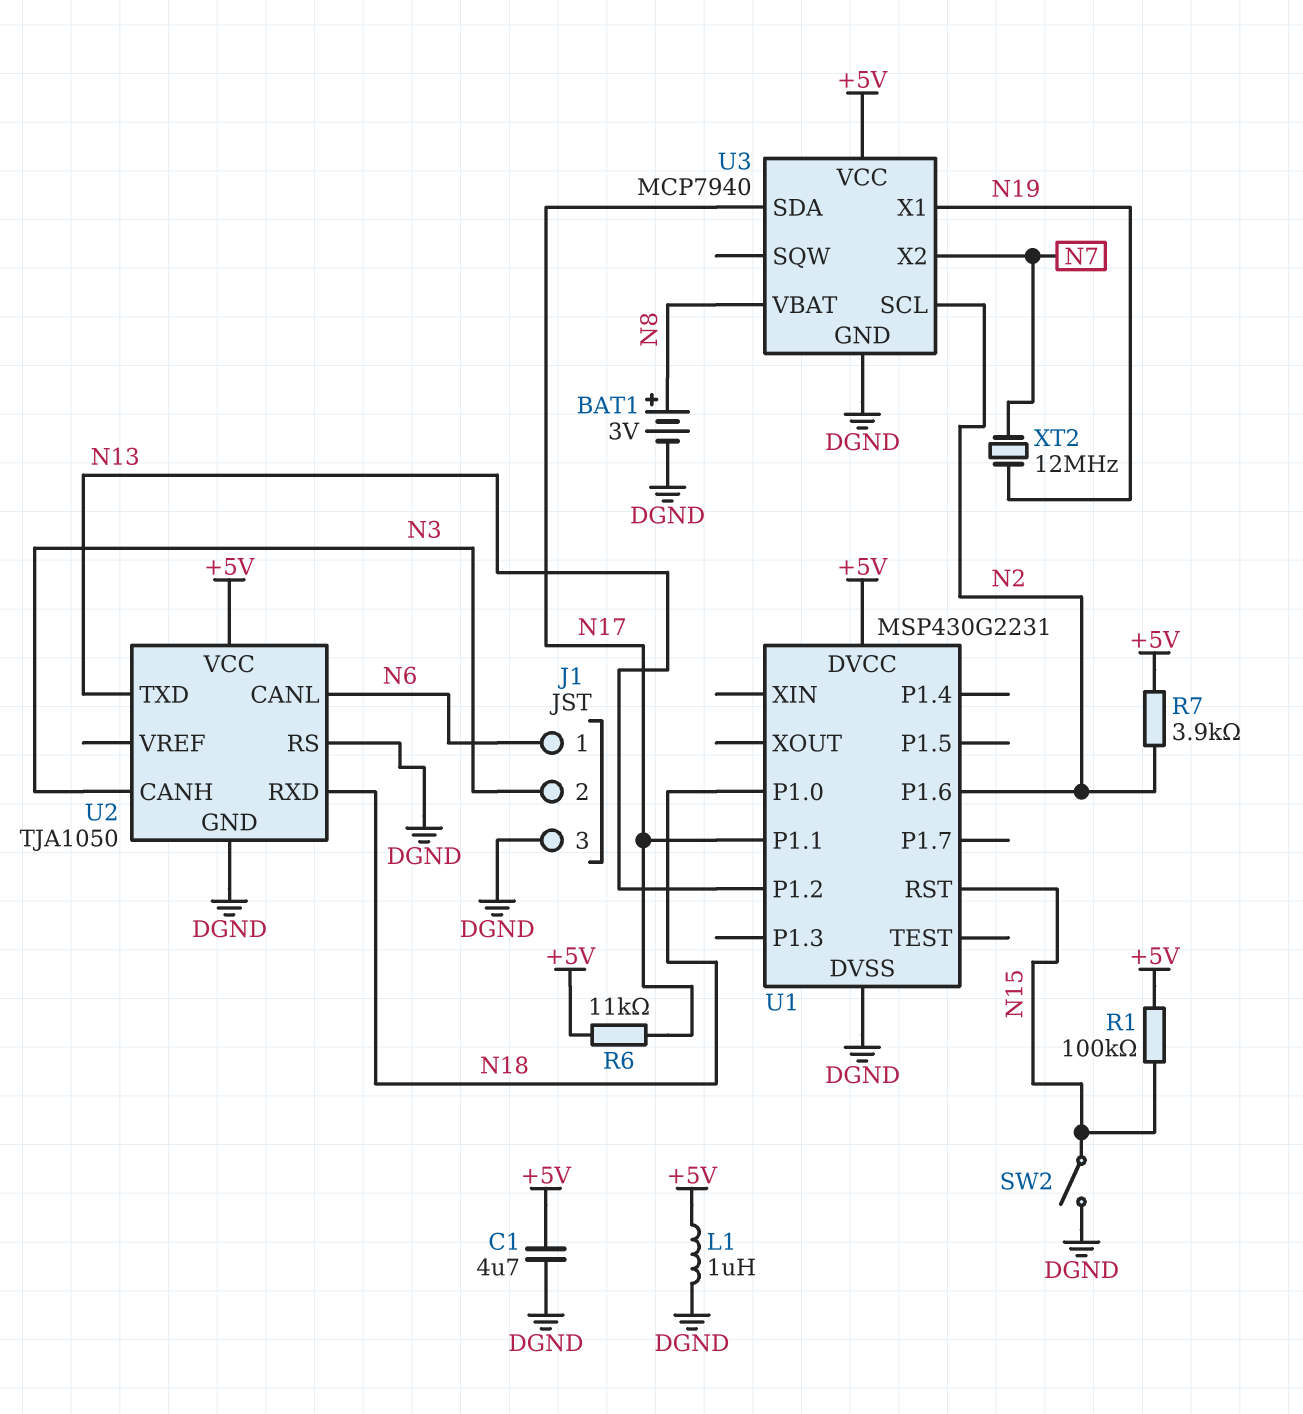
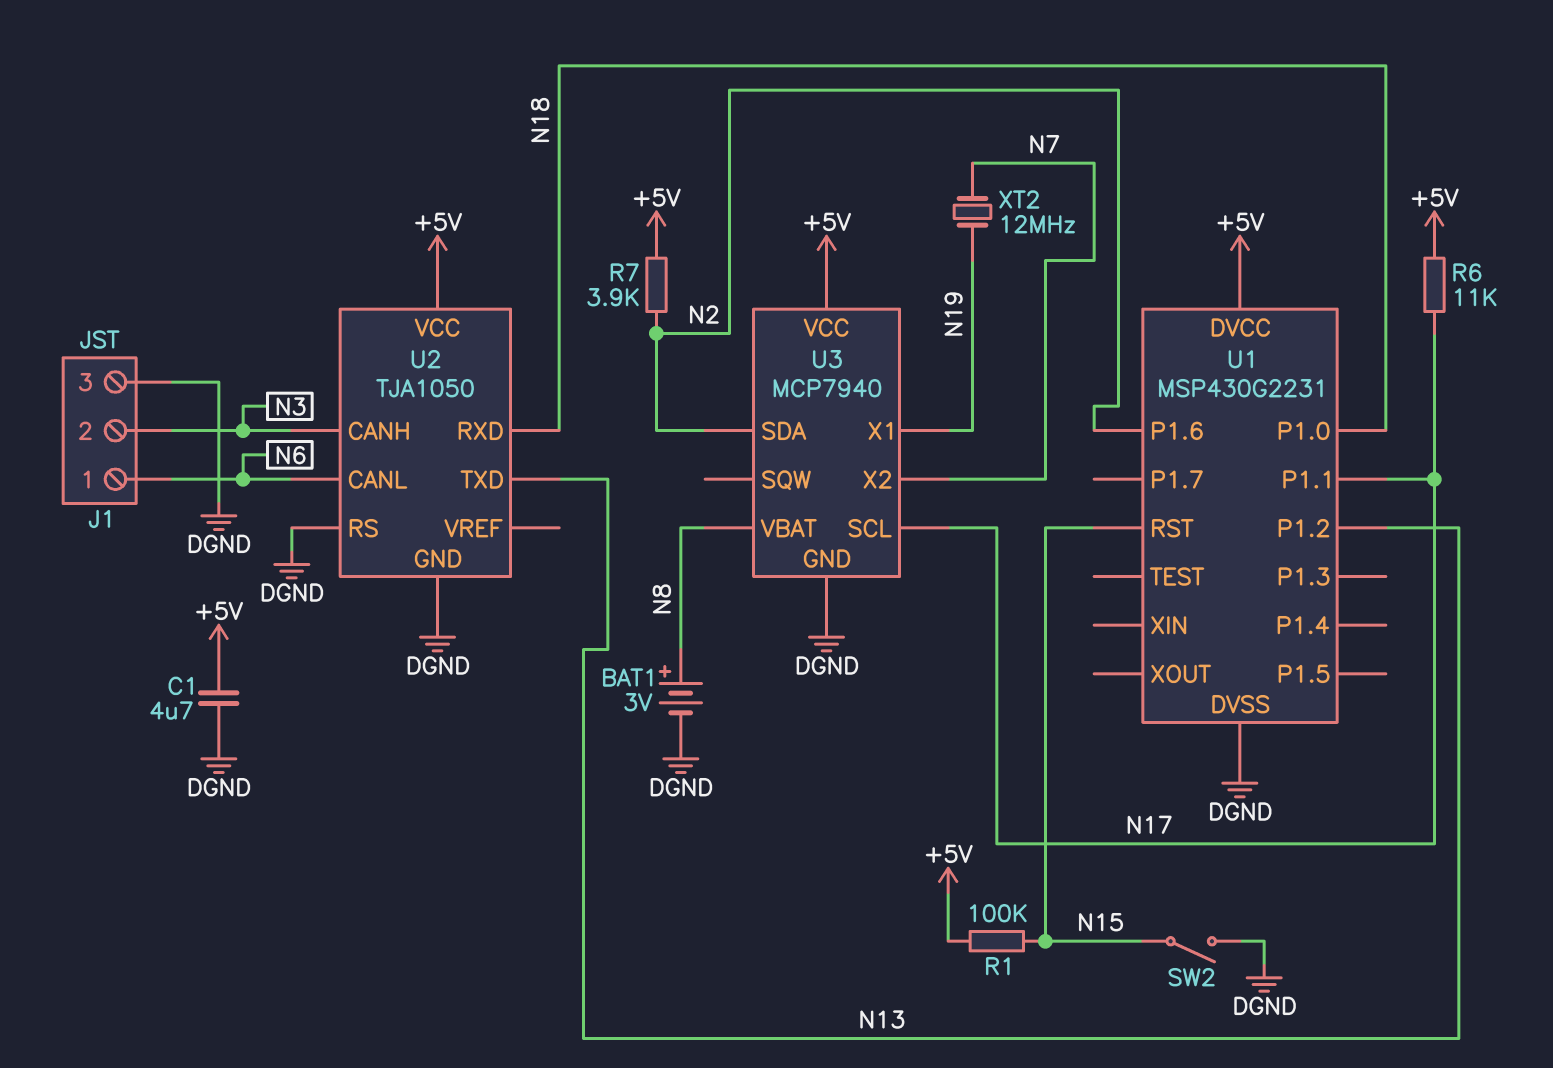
L1: 1uH (+5V, DGND) -> none
U3 pin SCL: N2 -> N17
U3 pin SDA: N17 -> N2

